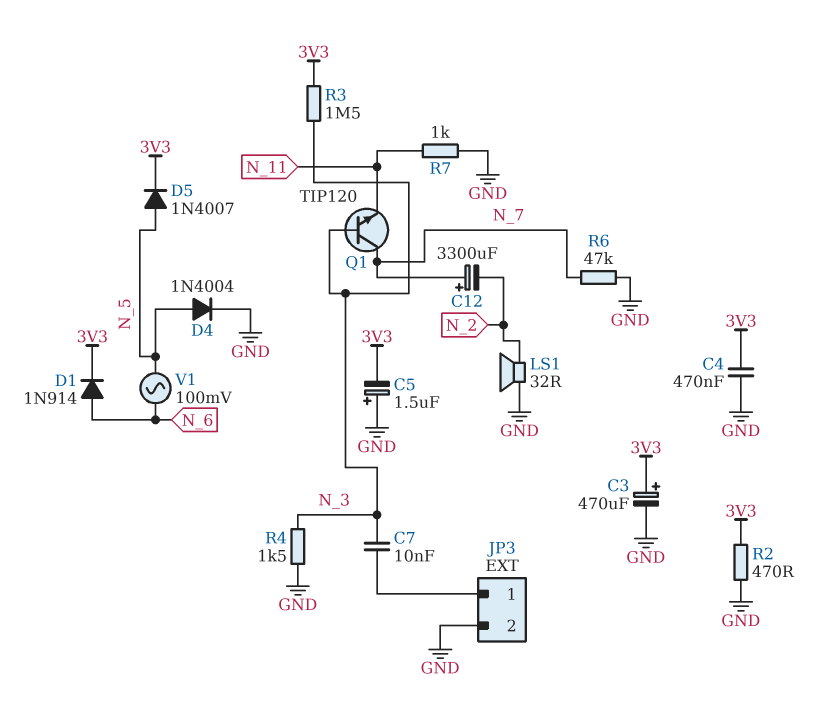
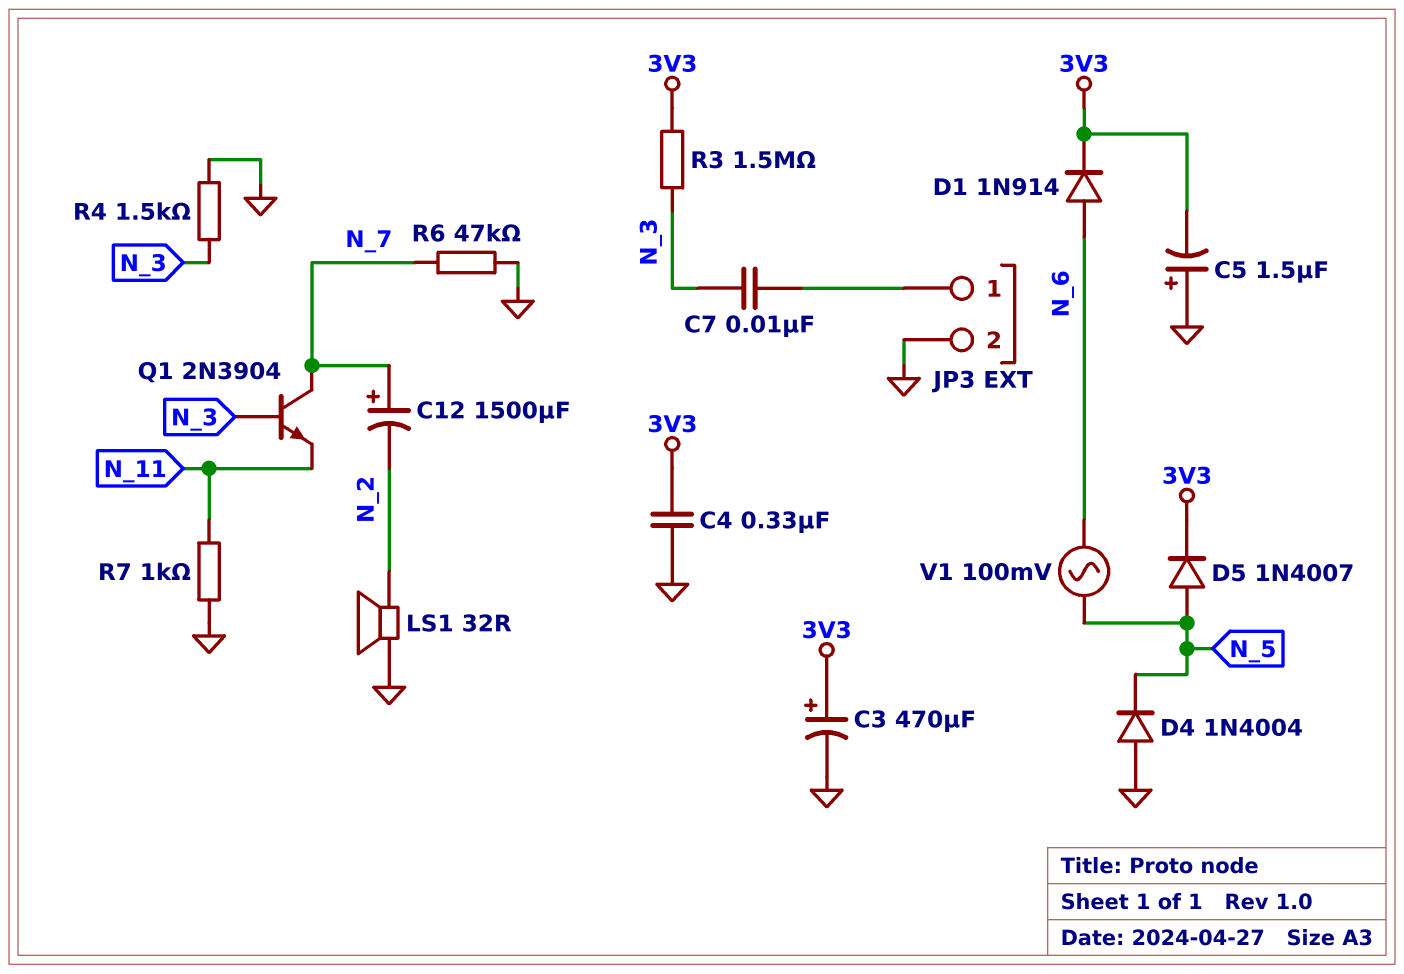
C4: 470nF (3V3, GND) -> 330nF (3V3, GND)
C12: 3300uF (plus N_7, minus N_2) -> 1500uF (plus N_7, minus N_2)
D4: diode 1N4004 (A N_5, K GND) -> diode 1N4004 (A GND, K N_5)
Q1: NPN TIP120 (B N_3, C N_7, E N_11) -> NPN 2N3904 (B N_3, C N_7, E N_11)
R2: 470 (3V3, GND) -> none

